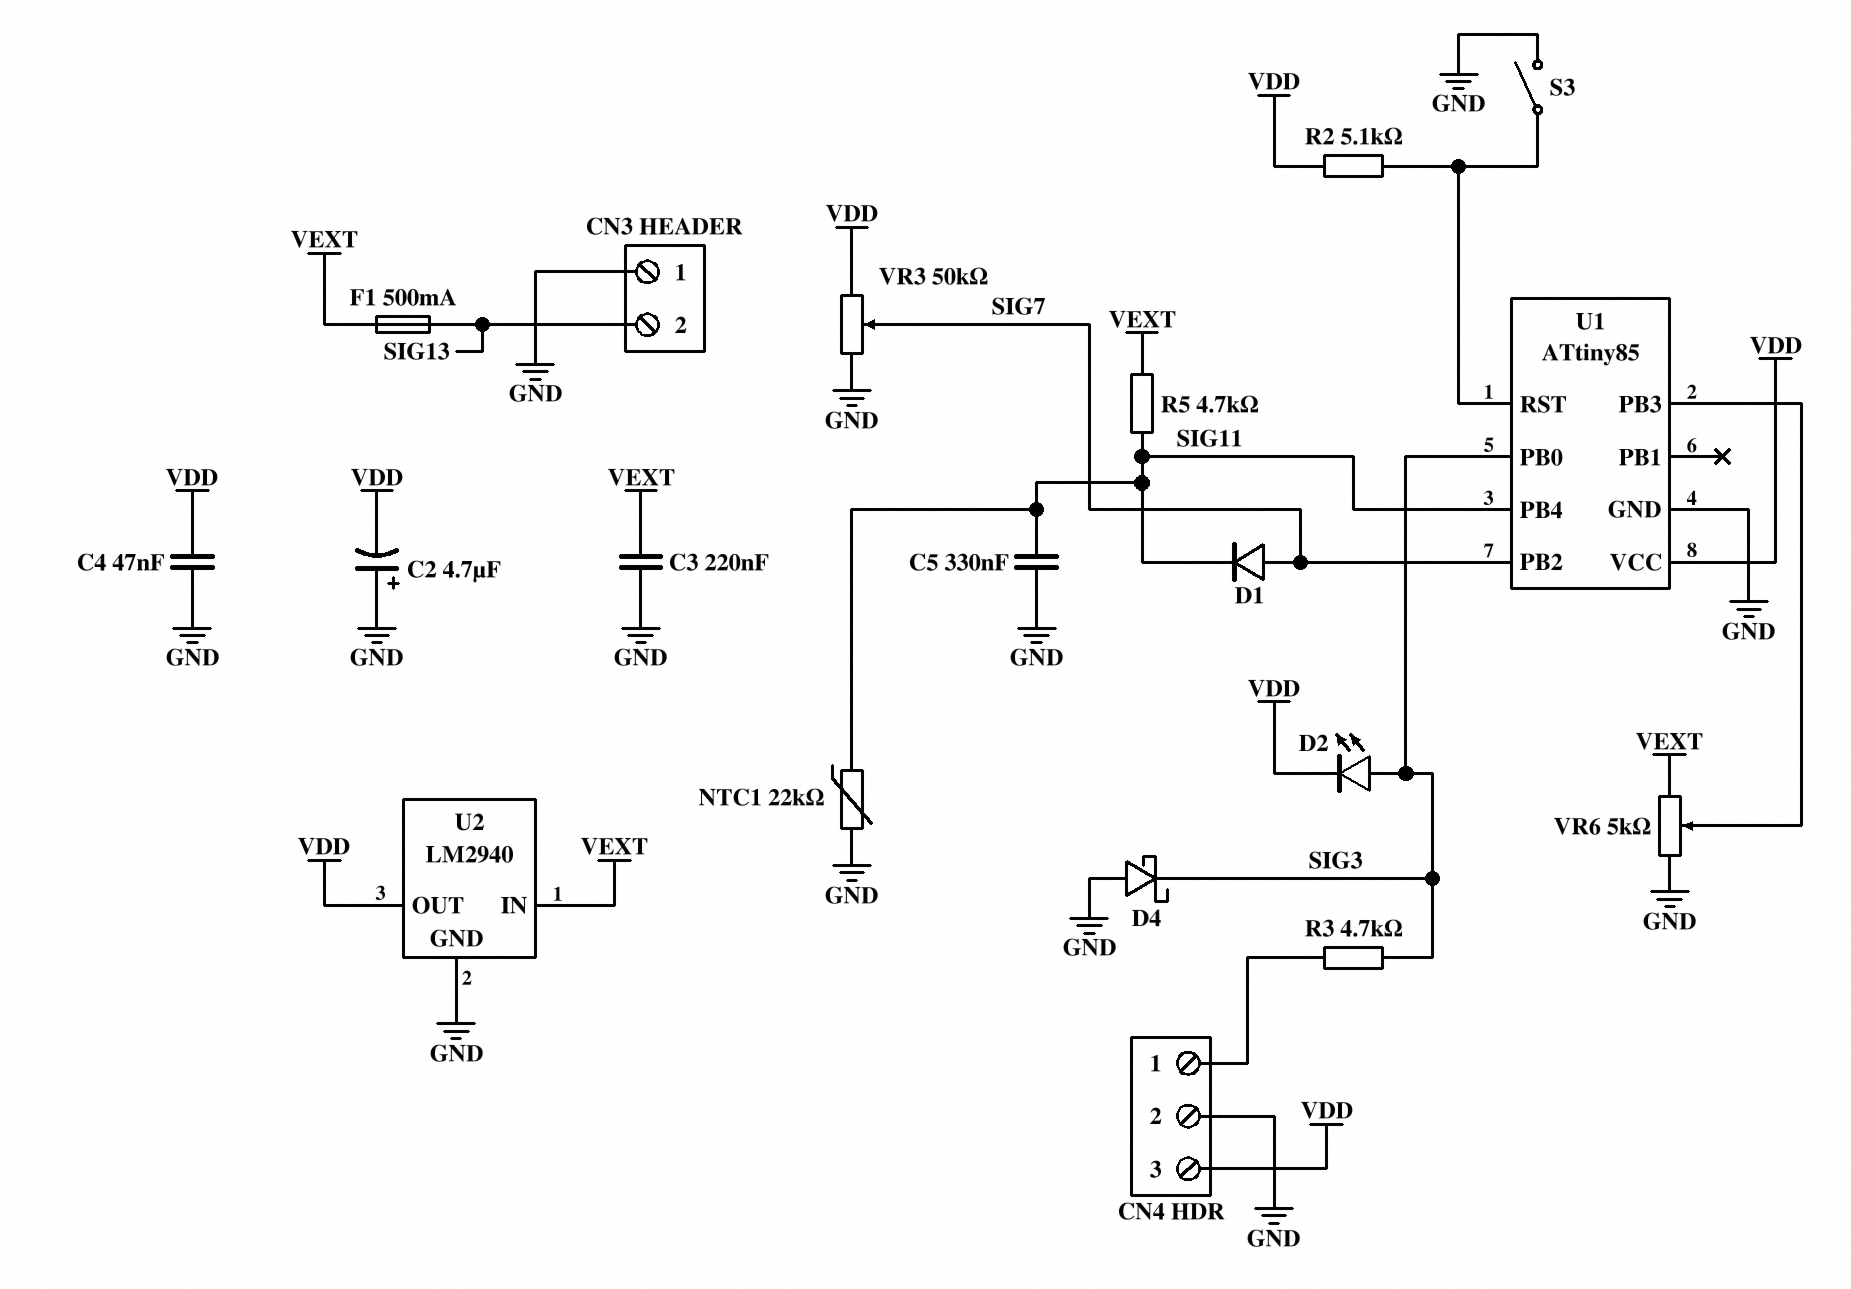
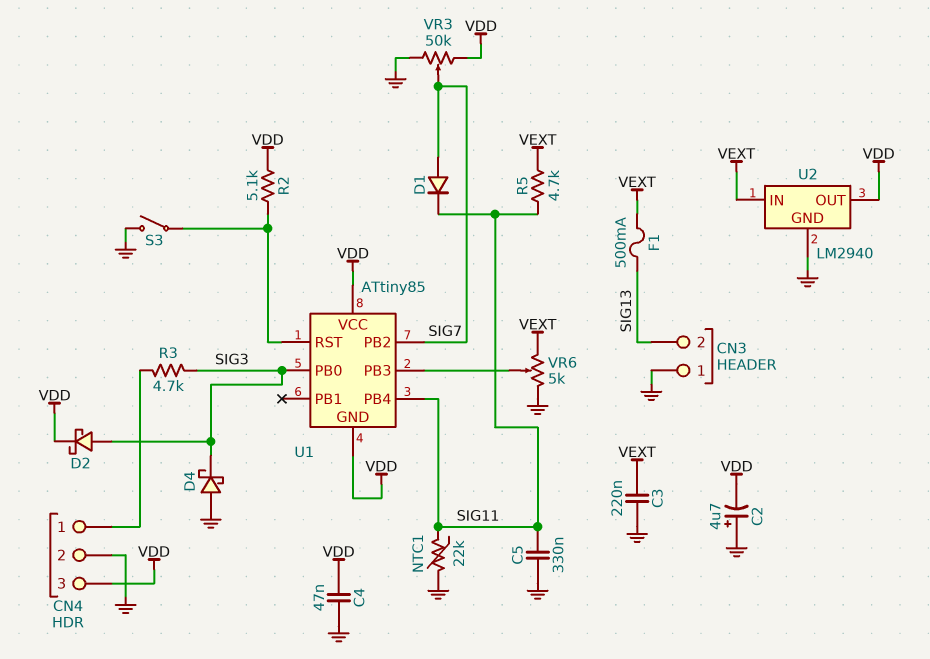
D2: LED (A SIG3, K VDD) -> schottky (A SIG3, K VDD)
U1 pin GND: GND -> VDD

